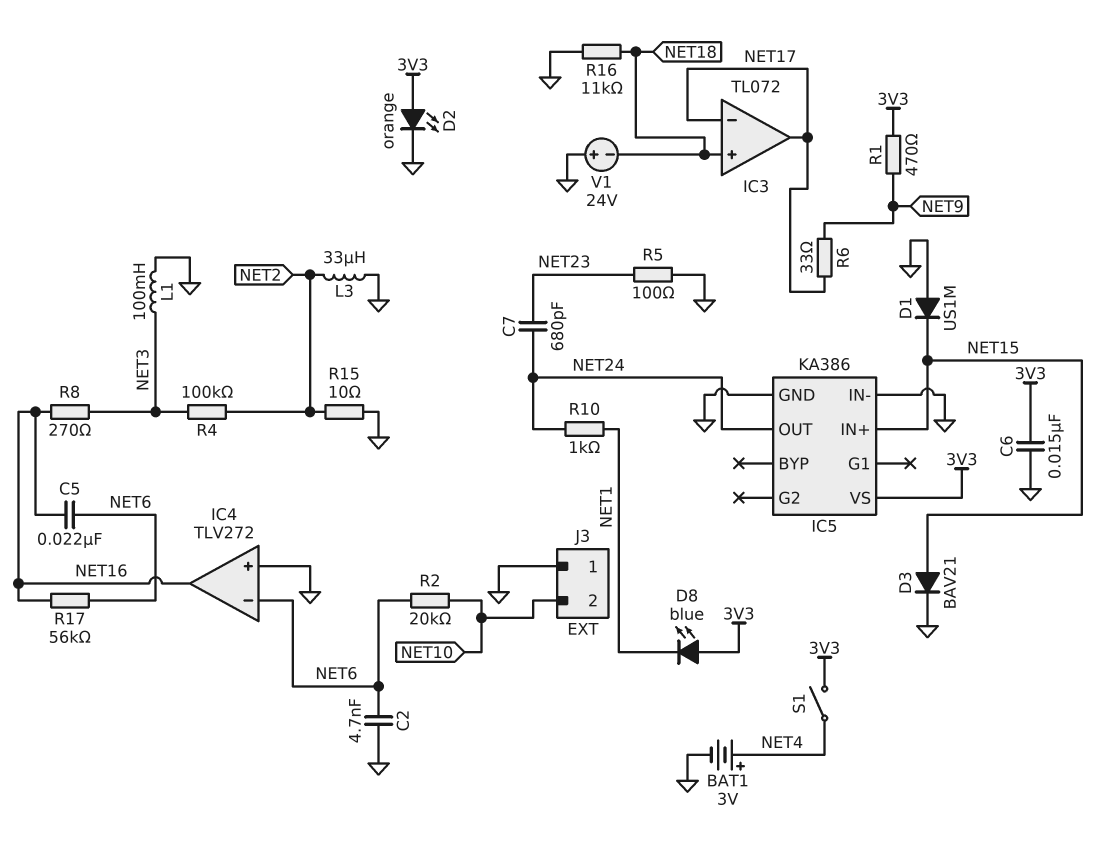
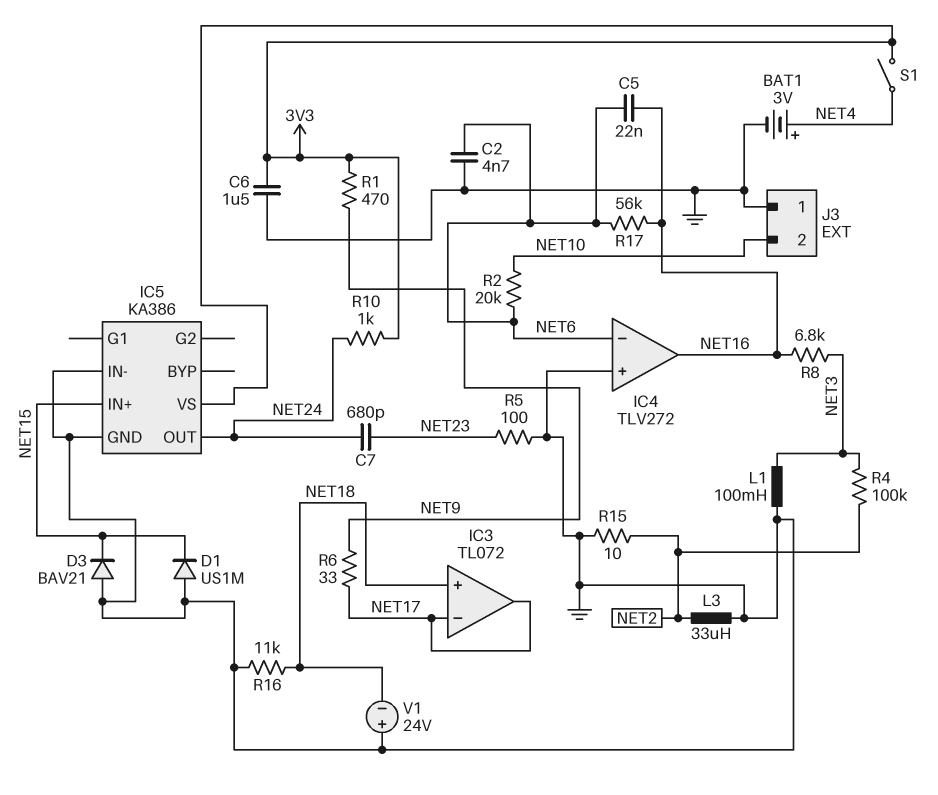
C6: 15nF (3V3, GND) -> 1.5uF (3V3, GND)
D2: LED orange (A 3V3, K GND) -> none
D3: diode BAV21 (A NET15, K GND) -> diode BAV21 (A GND, K NET15)
D8: LED blue (A 3V3, K NET1) -> none
R8: 270 (NET3, NET16) -> 6.8k (NET3, NET16)
R10: 1k (NET1, NET24) -> 1k (3V3, NET24)

